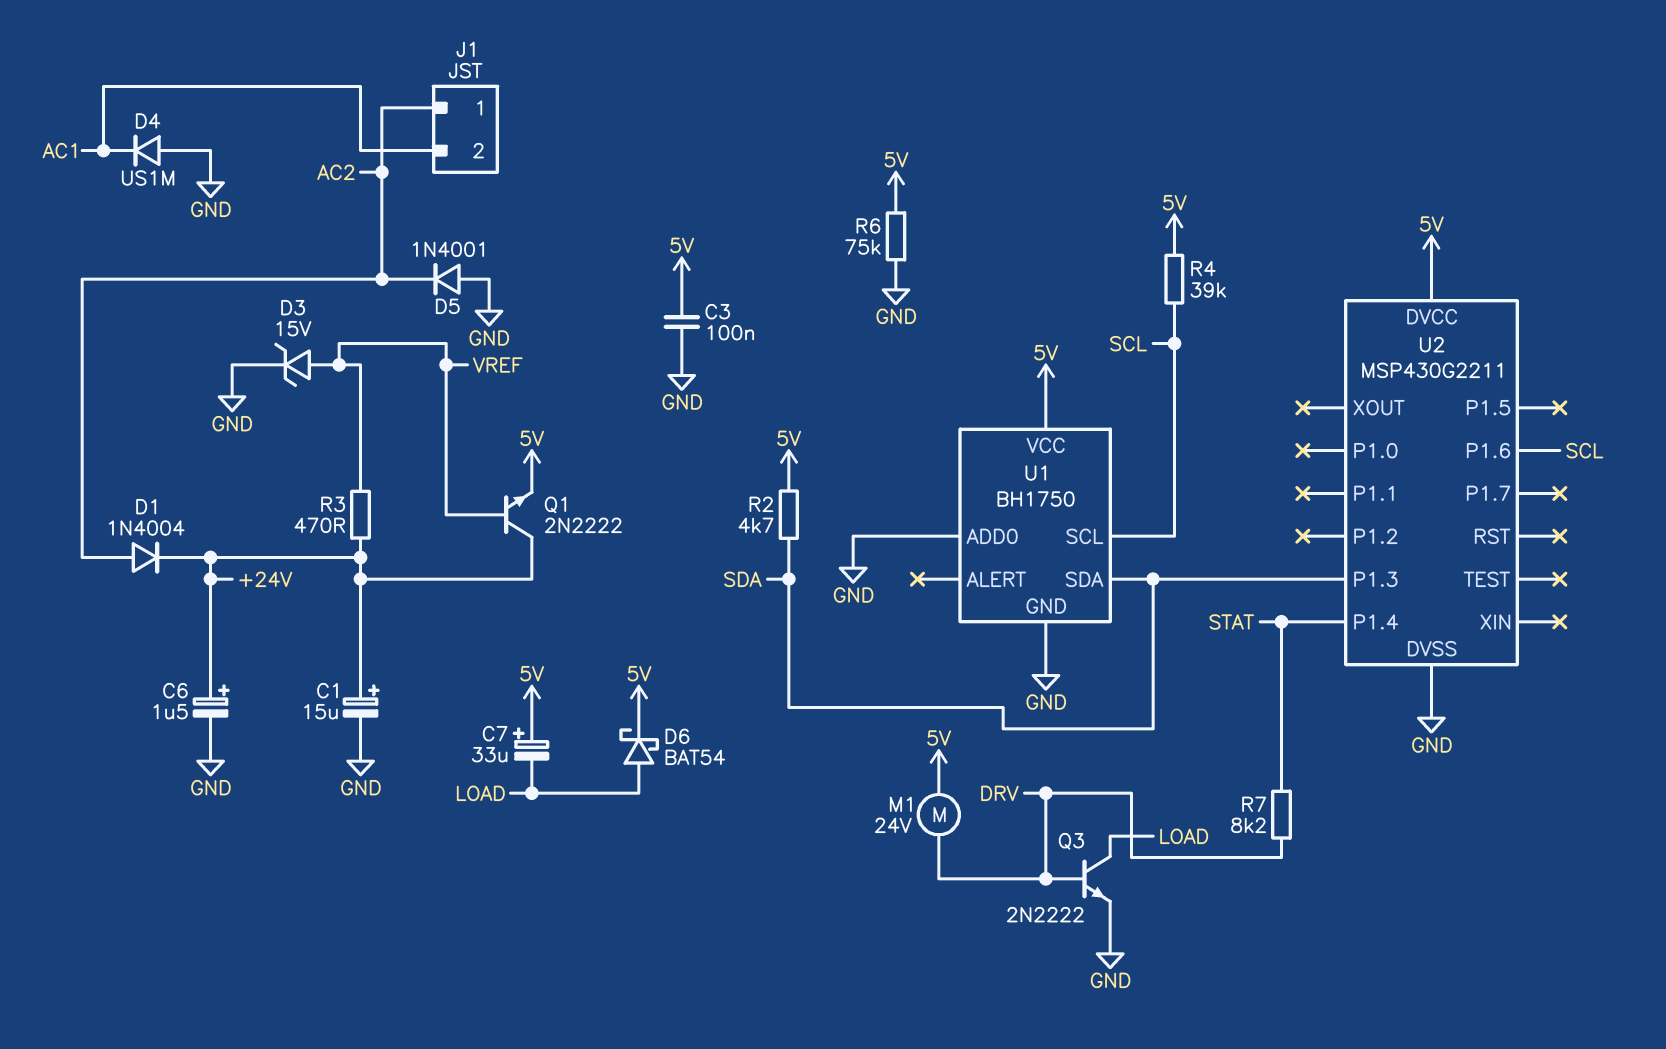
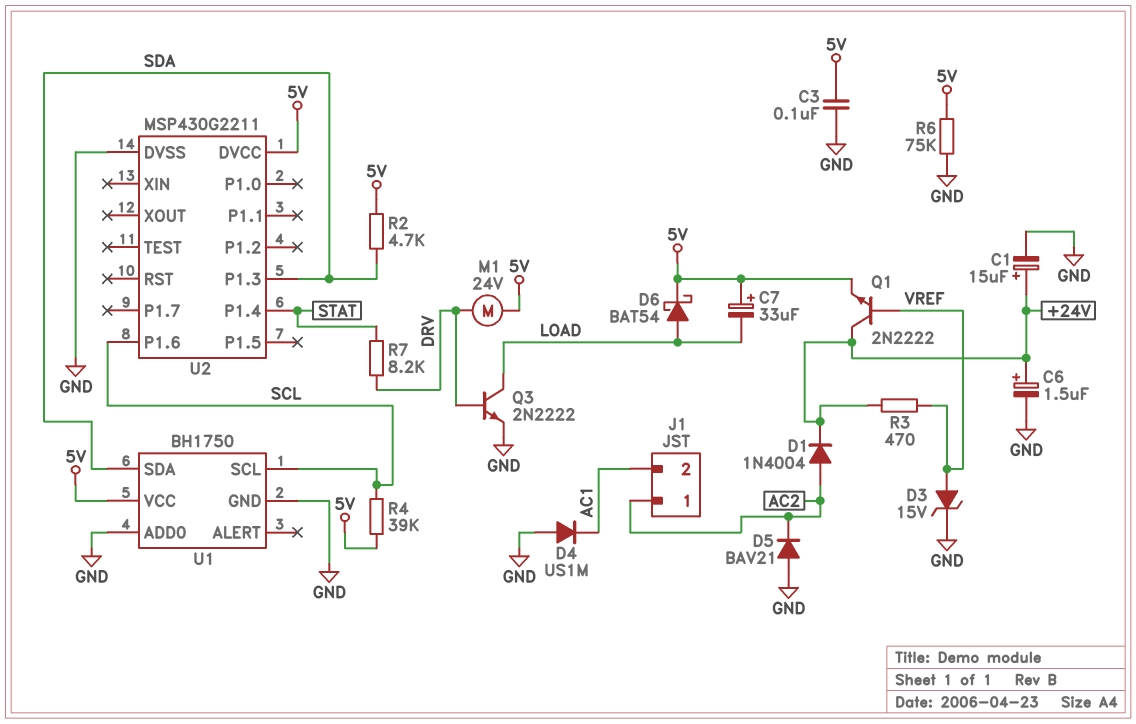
D5: diode 1N4001 (A GND, K AC2) -> diode BAV21 (A GND, K AC2)

